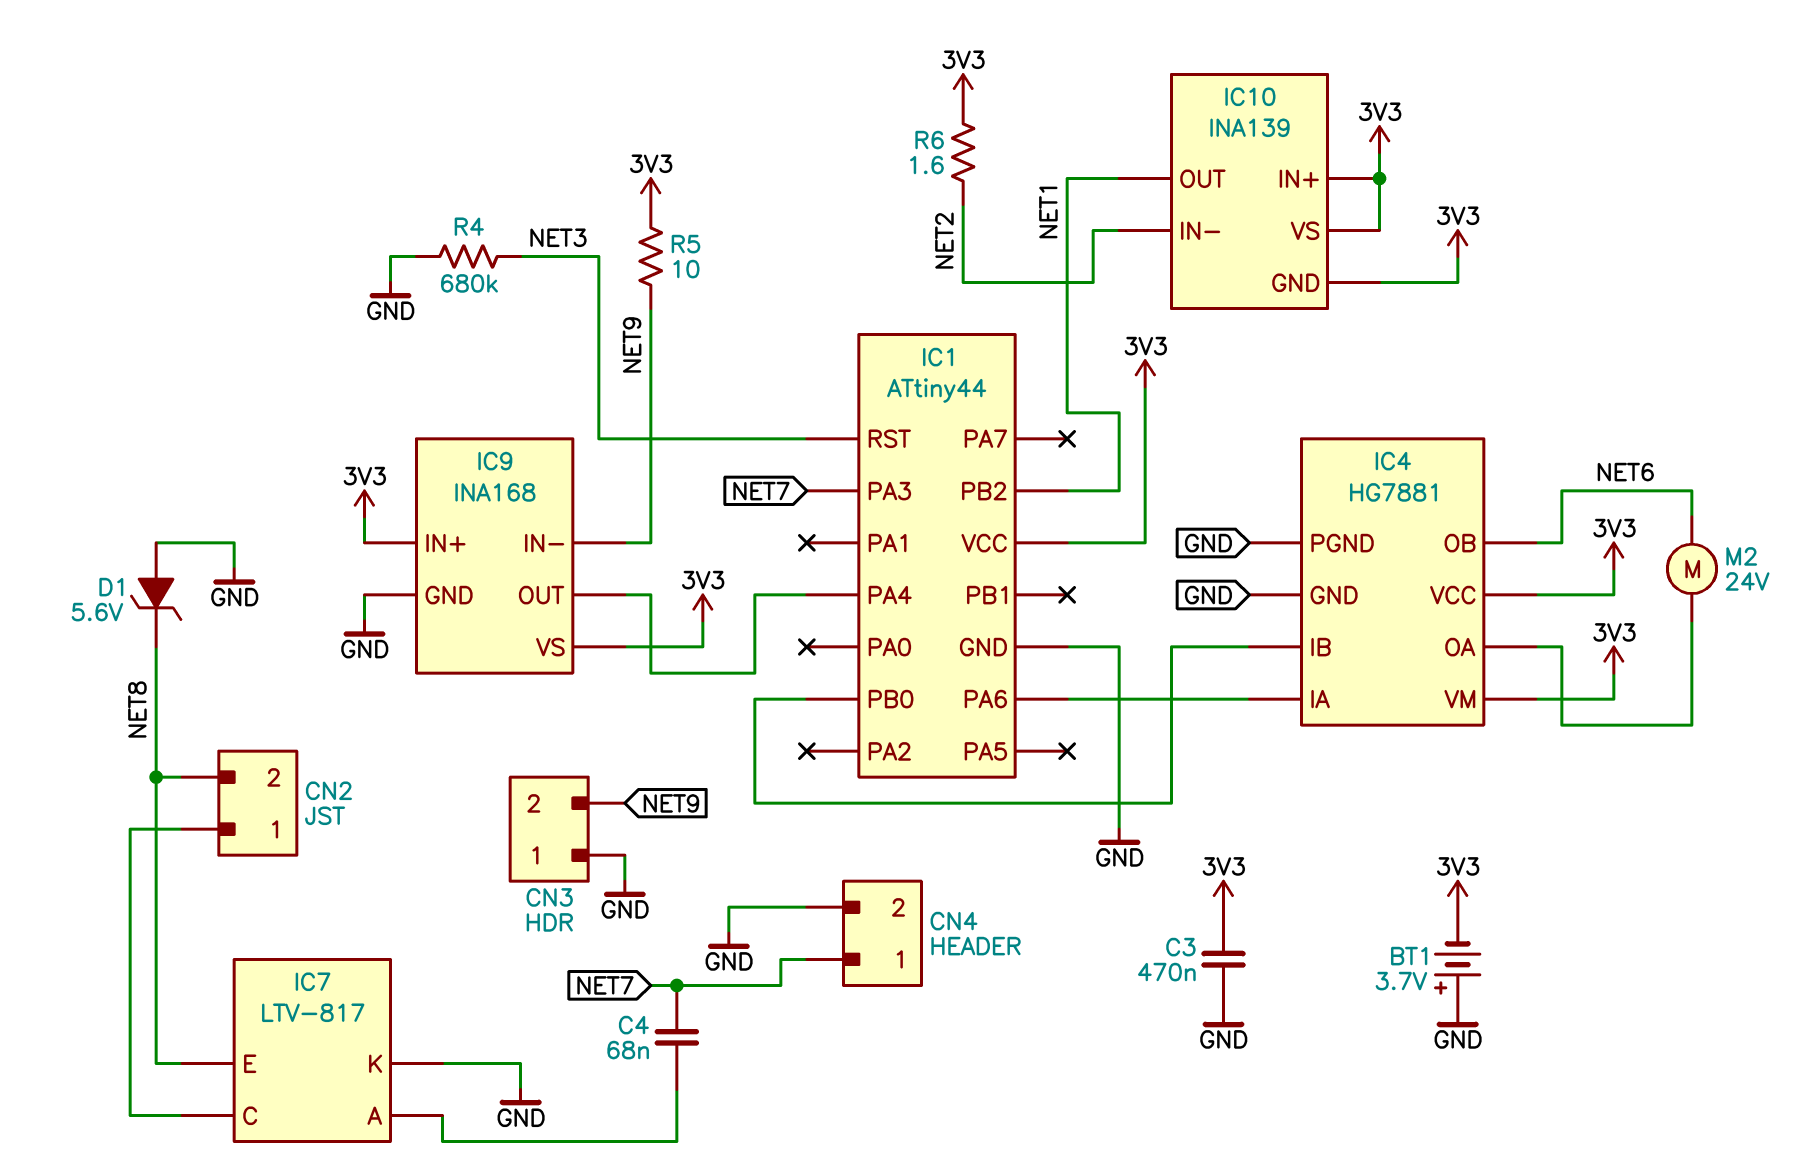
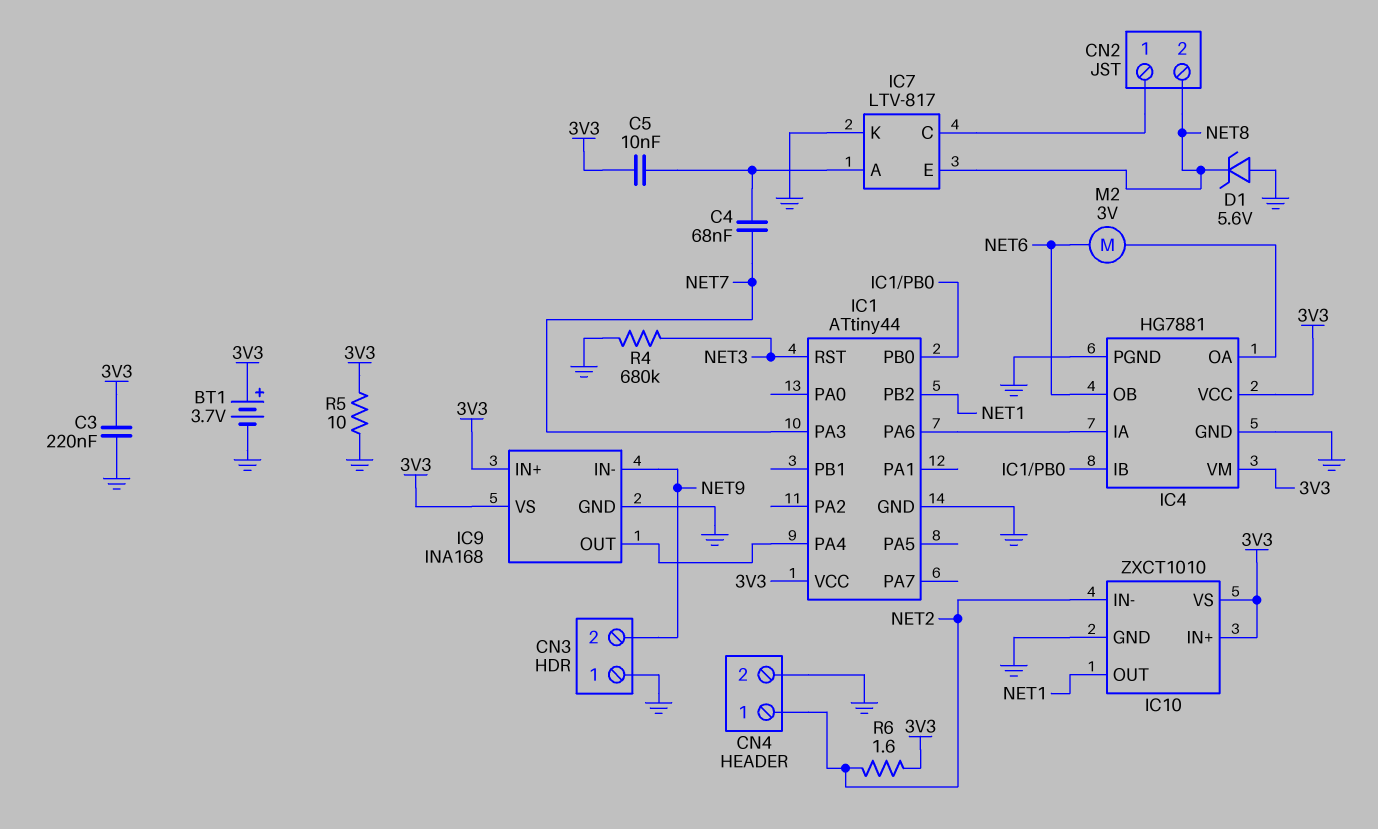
BT1: 3.7V (plus GND, minus 3V3) -> 3.7V (plus 3V3, minus GND)
C3: 470nF (3V3, GND) -> 220nF (3V3, GND)
C5: none -> 10nF (3V3, IC7/A)
CN4 pin 1: NET7 -> NET2
IC10: INA139 -> ZXCT1010
IC10 pin GND: 3V3 -> GND
M2: motor 24V (IC4/OA, NET6) -> motor 3V (IC4/OA, NET6)
R5: 10 (3V3, NET9) -> 10 (3V3, GND)

